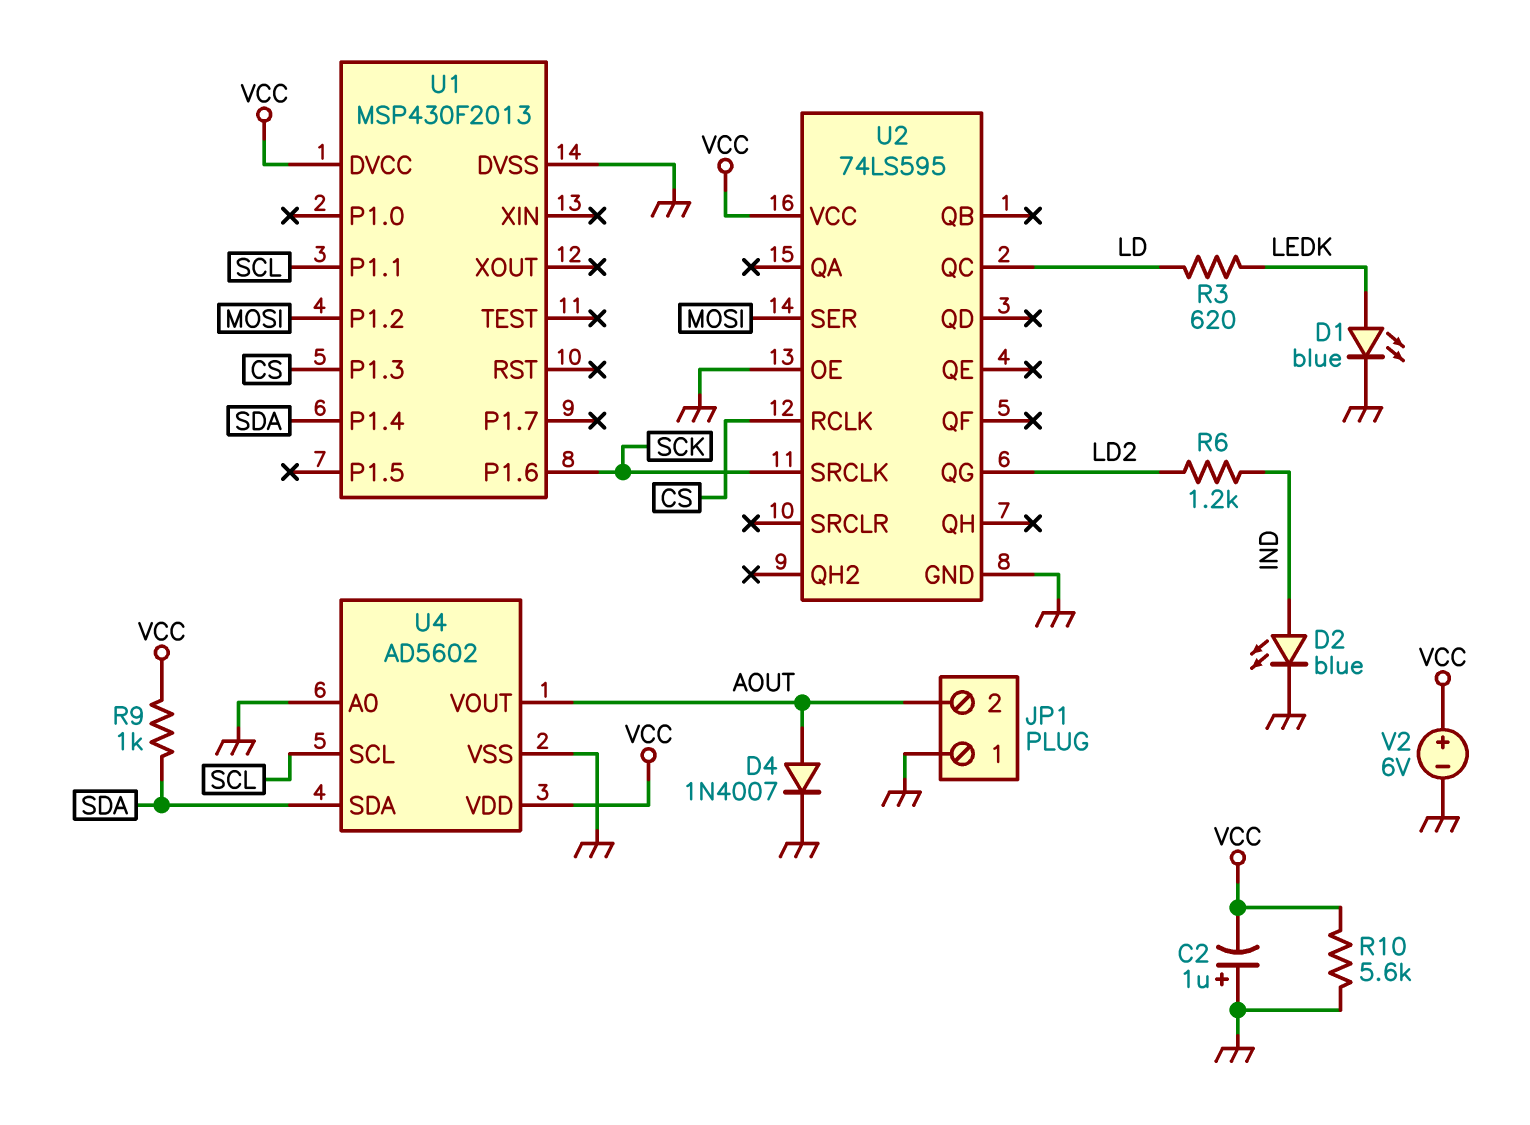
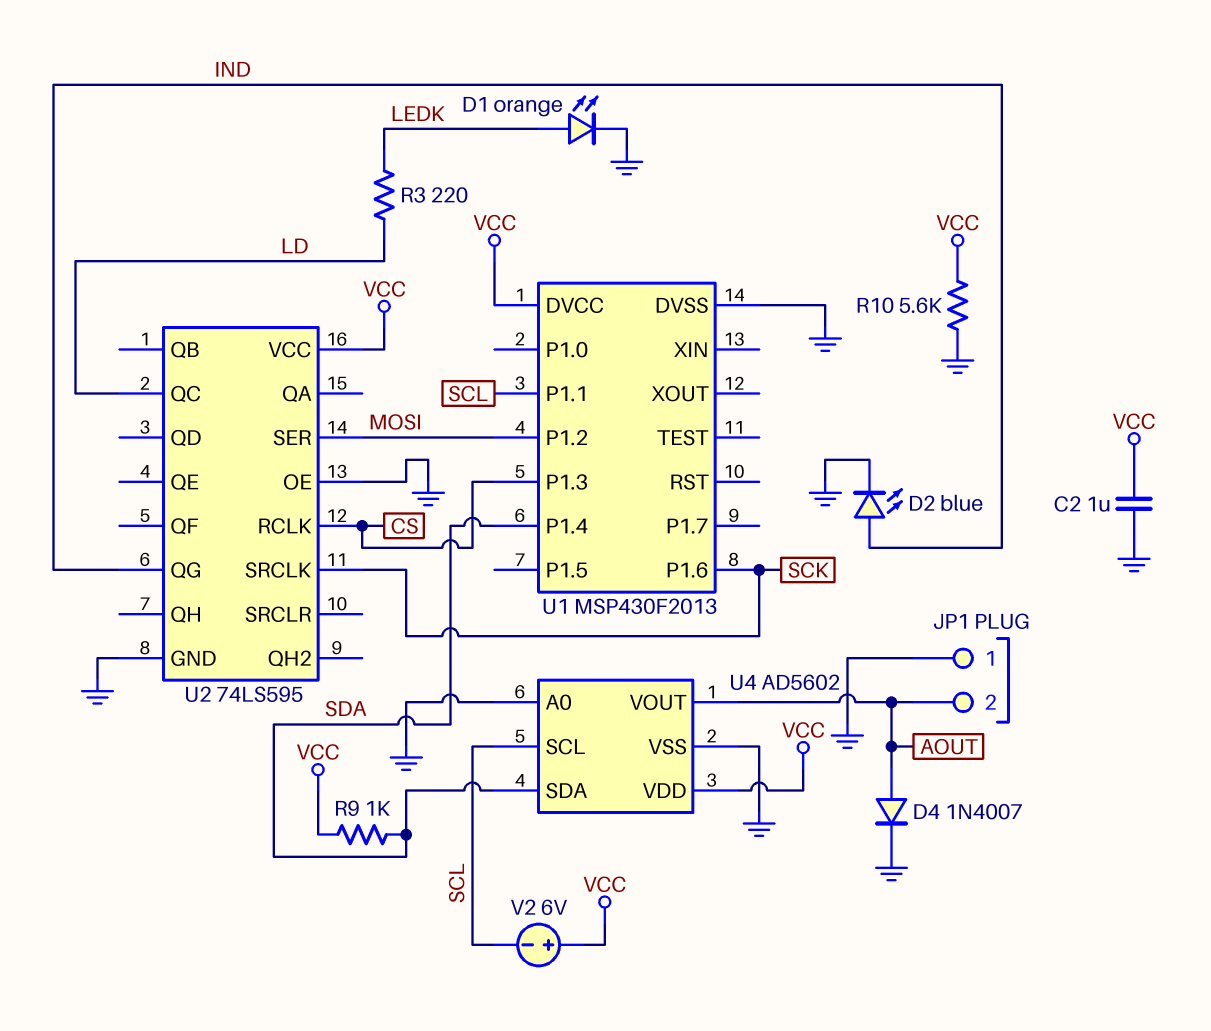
C2: 1uF (plus GND, minus VCC) -> 1uF (GND, VCC)
D1: LED blue (A LEDK, K GND) -> LED orange (A LEDK, K GND)
R3: 620 (LD, LEDK) -> 220 (LD, LEDK)
R6: 1.2k (IND, LD2) -> none
U2 pin QG: LD2 -> IND
V2: 6V (plus VCC, minus GND) -> 6V (plus VCC, minus SCL)

